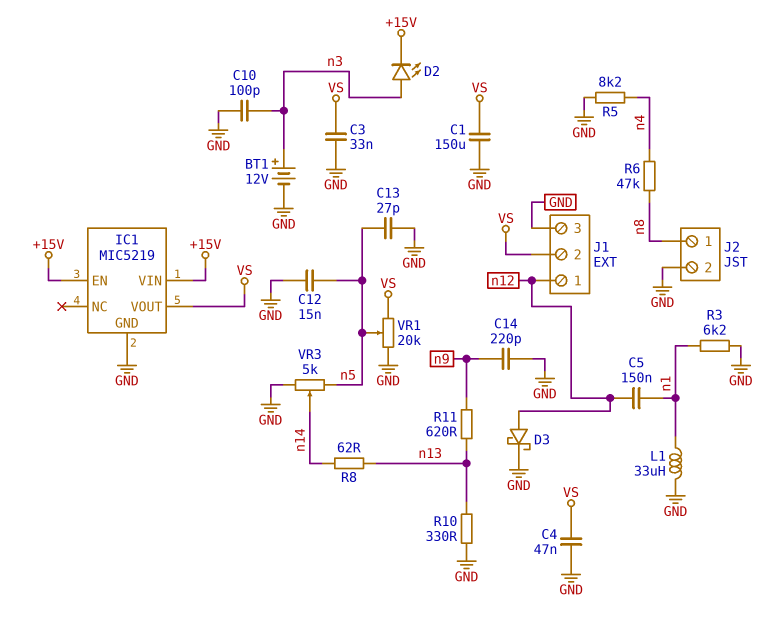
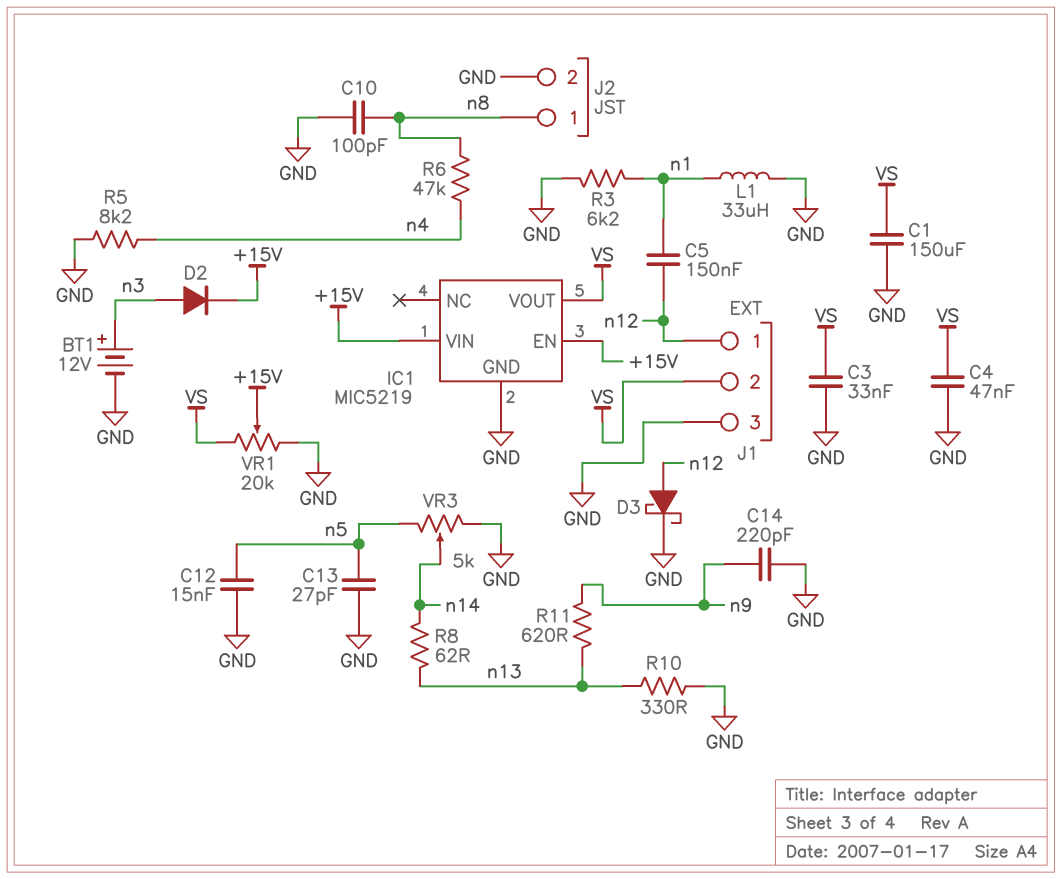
C10: 100pF (GND, n3) -> 100pF (GND, n8)
D2: LED (A n3, K +15V) -> diode (A n3, K +15V)
VR1: 20k (GND, VS, wiper n5) -> 20k (GND, VS, wiper +15V)

